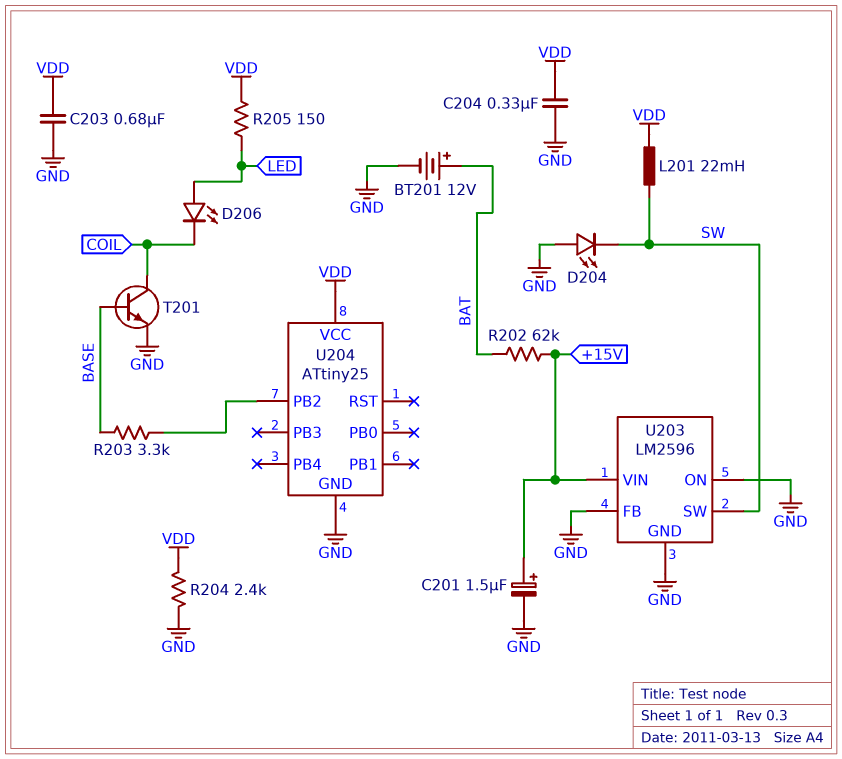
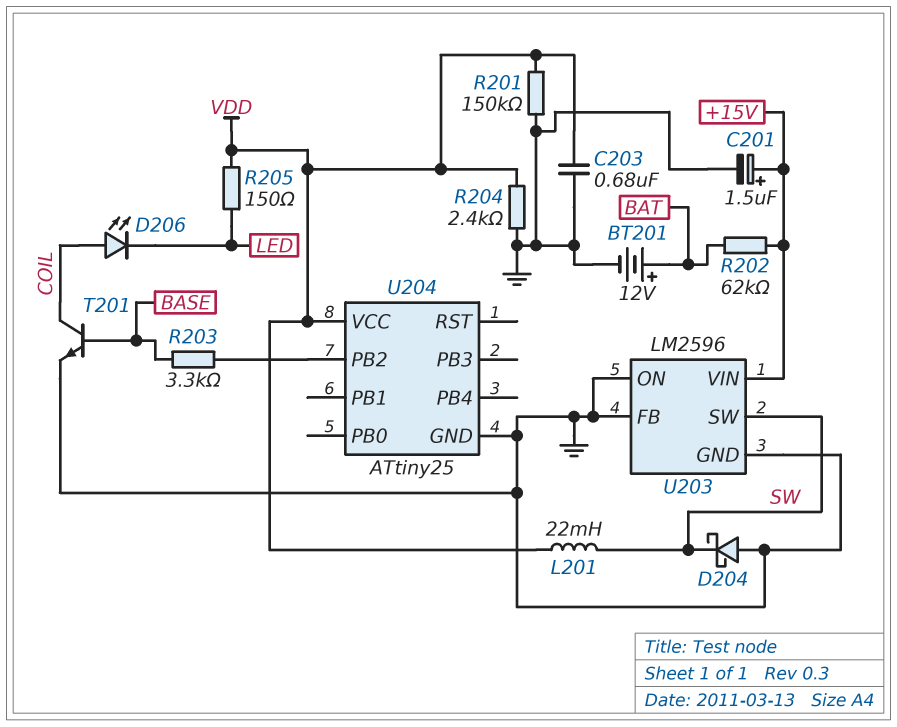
C204: 330nF (GND, VDD) -> none
D204: LED (A GND, K SW) -> schottky (A GND, K SW)
D206: LED (A LED, K COIL) -> LED (A COIL, K LED)
R201: none -> 150k (GND, VDD)

